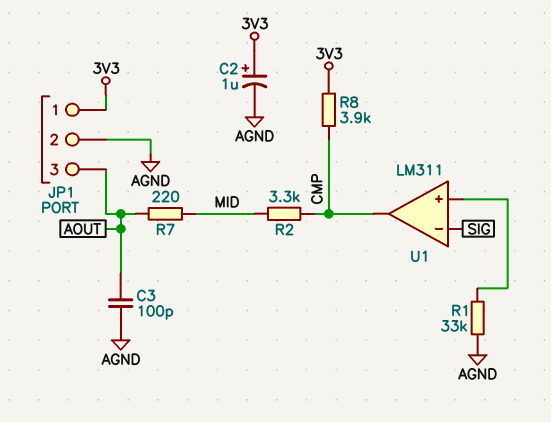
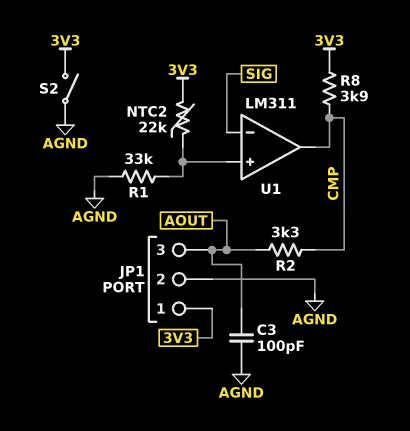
C2: 1uF (plus 3V3, minus AGND) -> none
NTC2: none -> 22k (3V3, U1/in+)
R2: 3.3k (CMP, MID) -> 3.3k (AOUT, CMP)
R7: 220 (AOUT, MID) -> none
S2: none -> switch (3V3, AGND)

